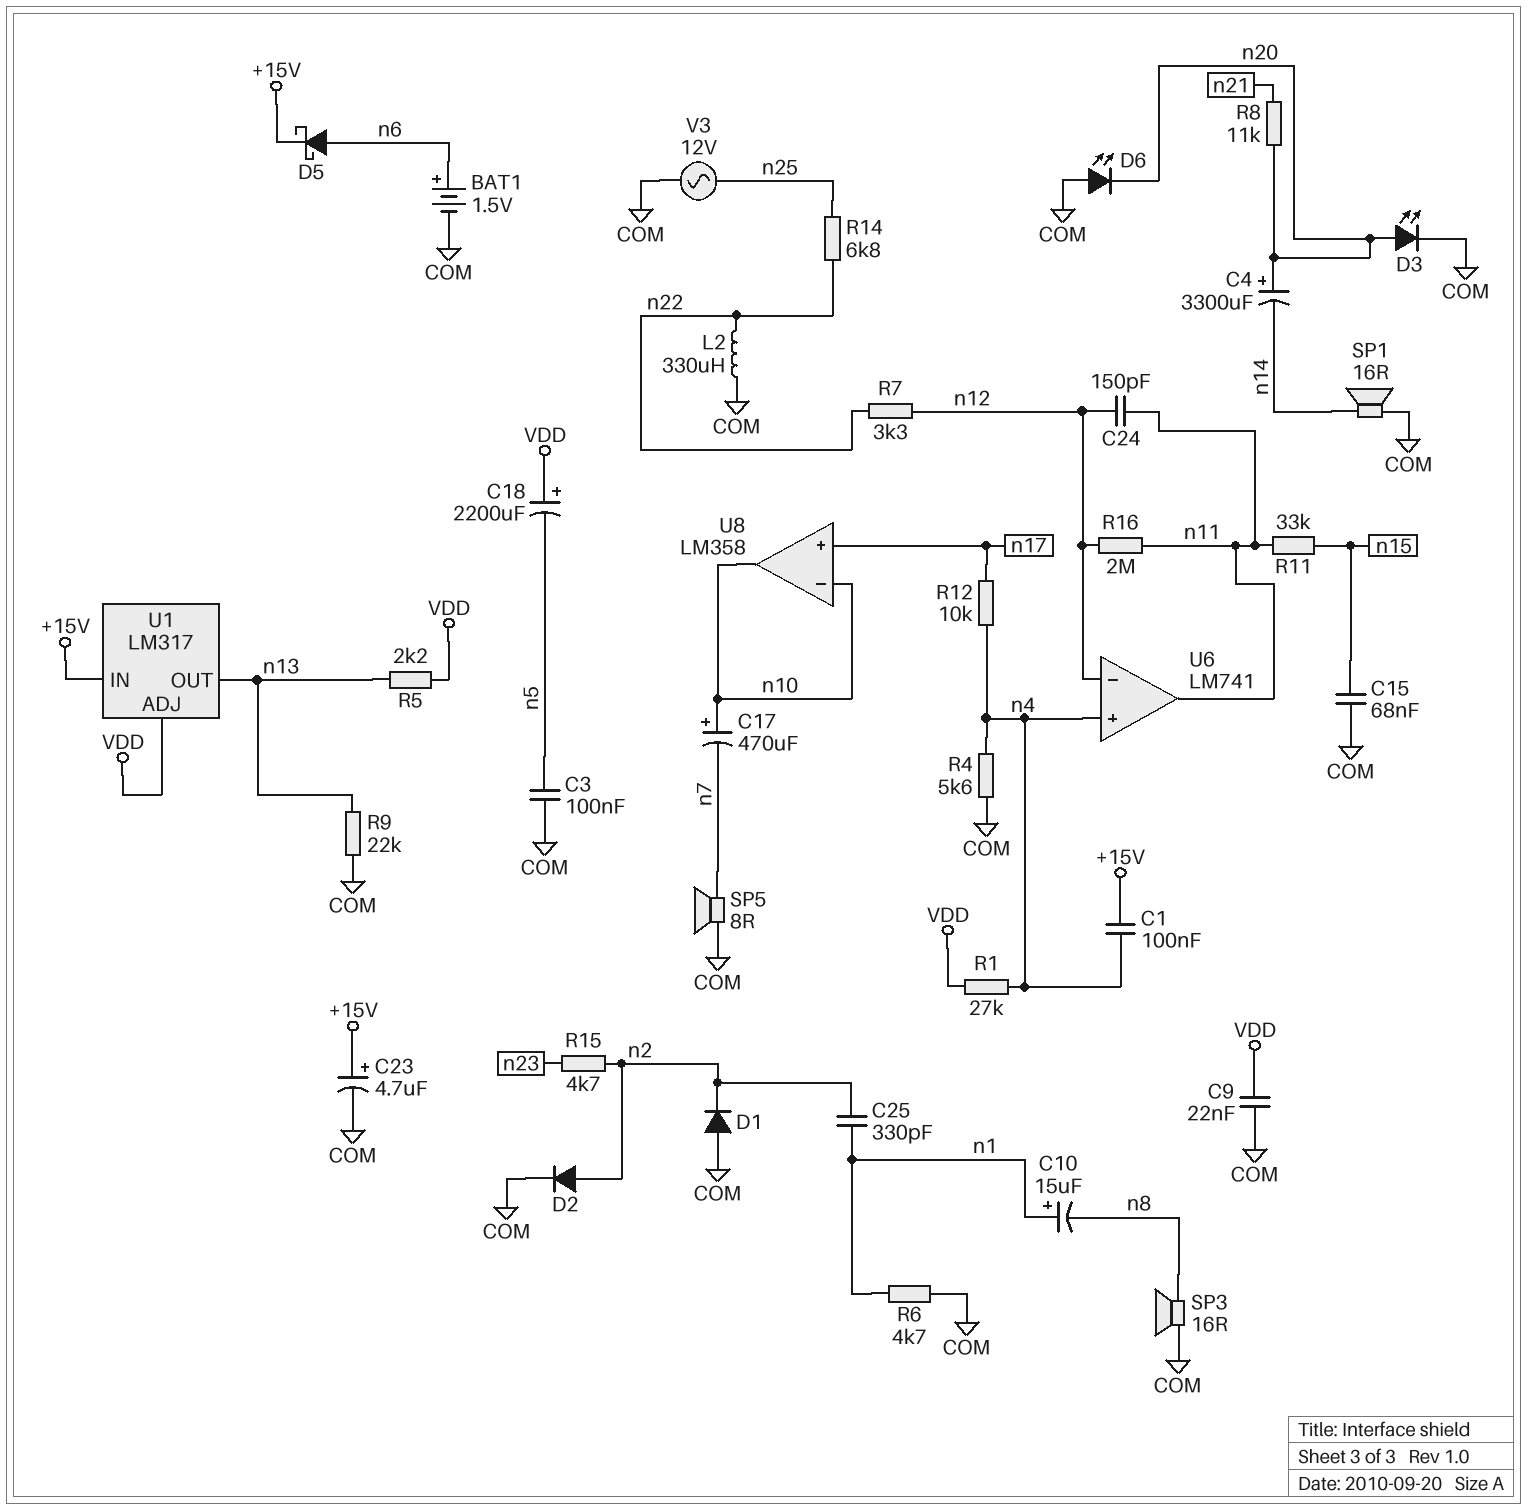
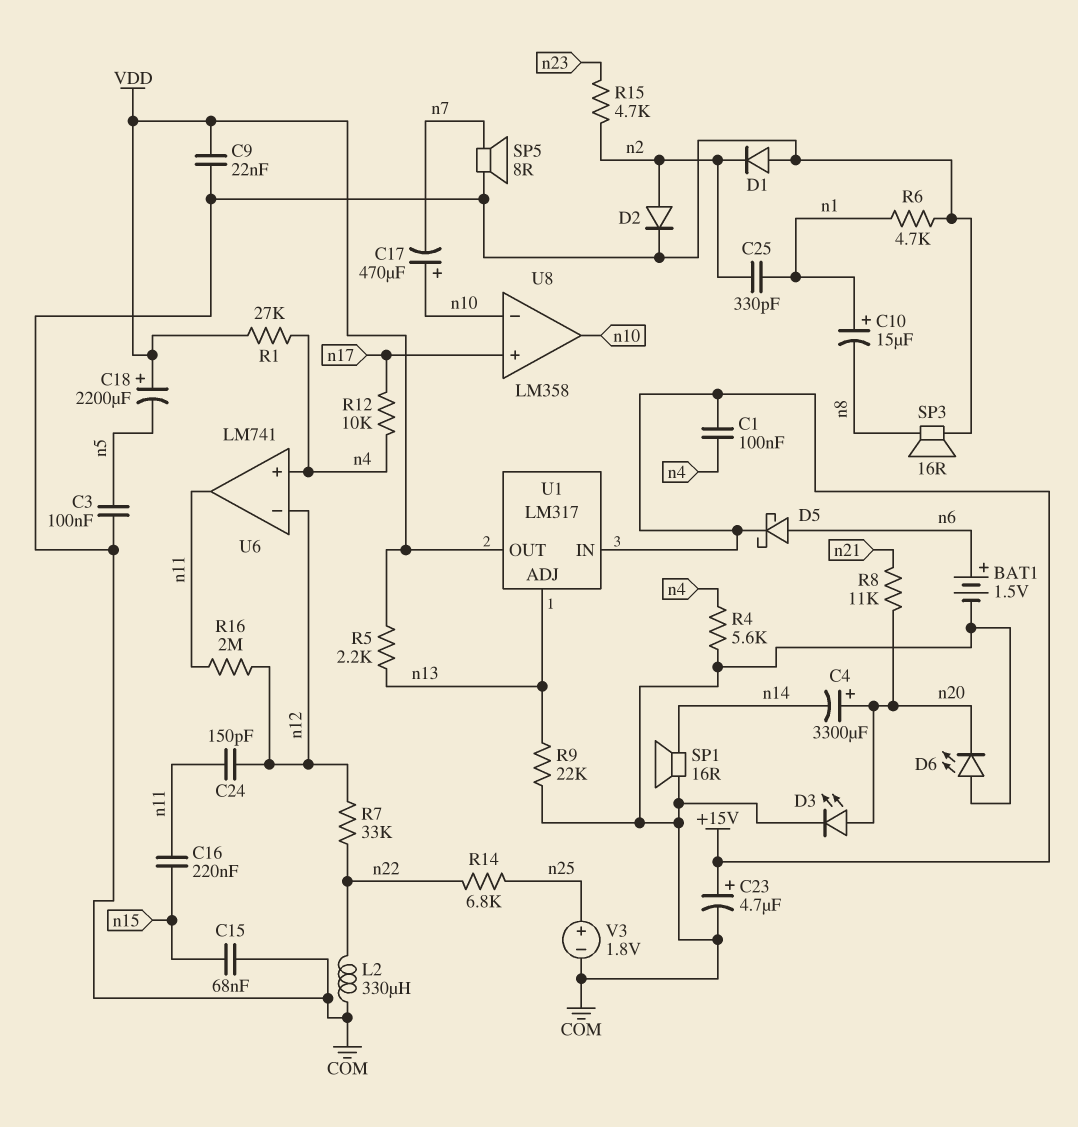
C16: none -> 220nF (n11, n15)
R7: 3.3k (n12, n22) -> 33k (n12, n22)
R11: 33k (n11, n15) -> none
U1 pin ADJ: VDD -> n13
U1 pin OUT: n13 -> VDD
V3: AC 12V (COM, n25) -> 1.8V (plus n25, minus COM)

